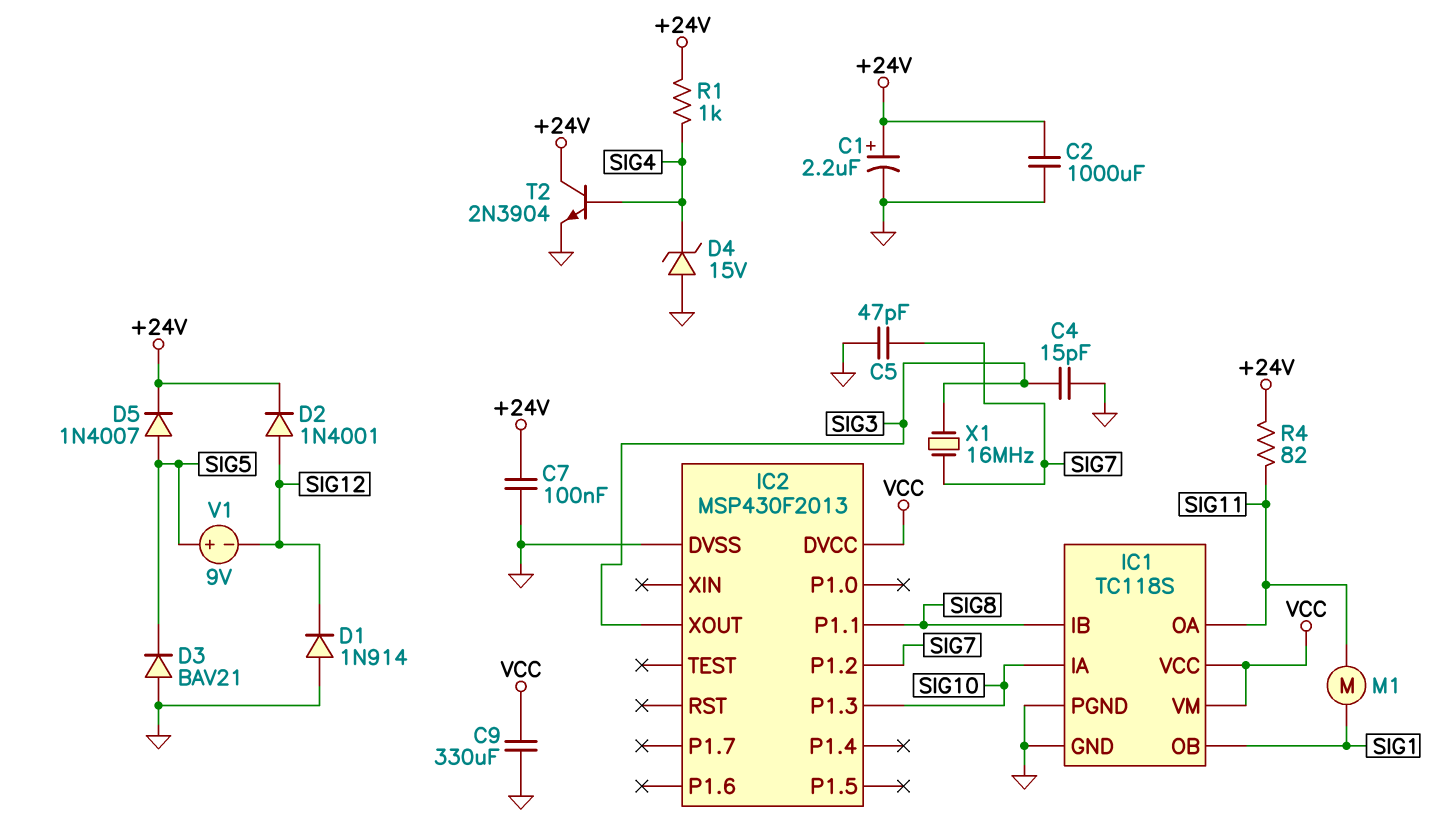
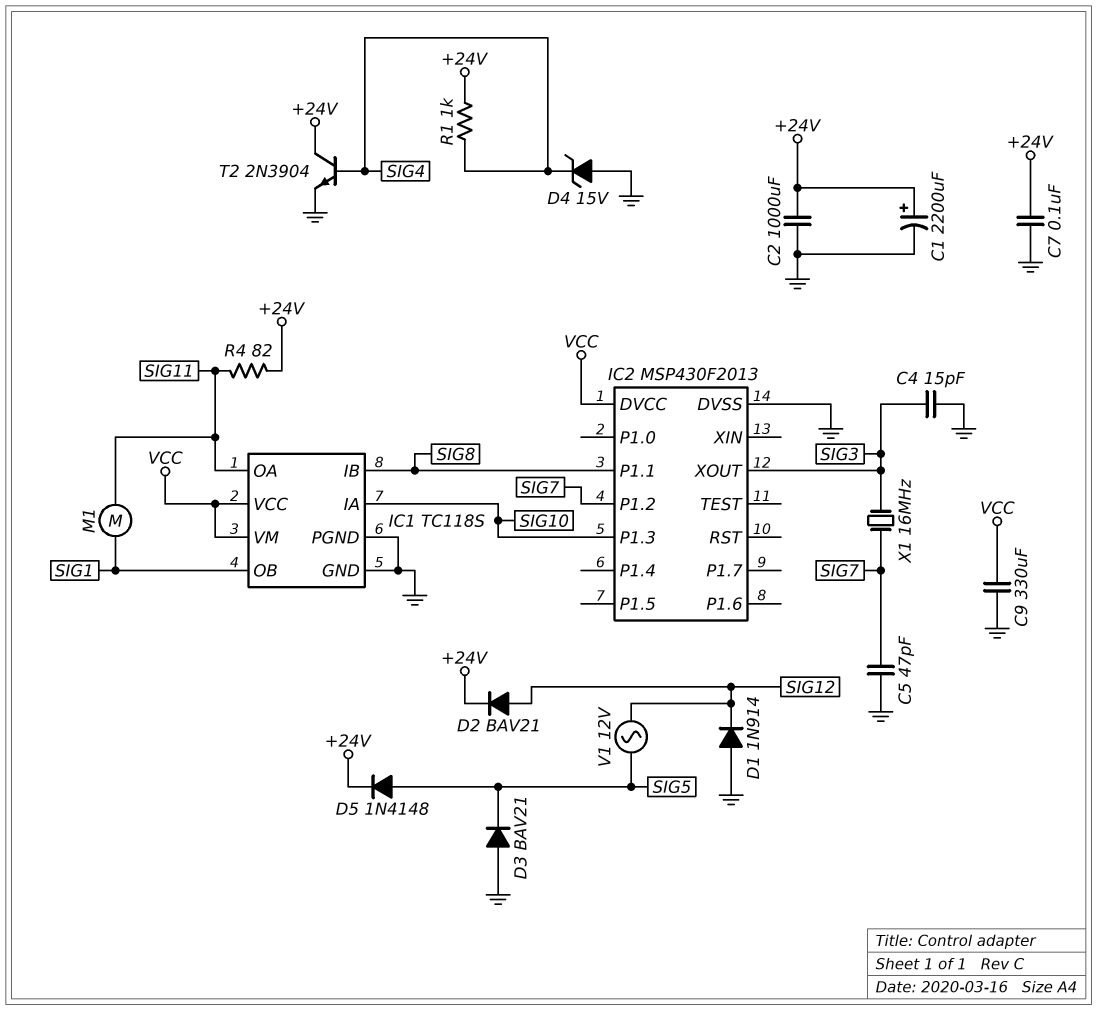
C1: 2.2uF (plus +24V, minus GND) -> 2200uF (plus +24V, minus GND)
D2: diode 1N4001 (A SIG12, K +24V) -> diode BAV21 (A SIG12, K +24V)
D5: diode 1N4007 (A SIG5, K +24V) -> diode 1N4148 (A SIG5, K +24V)
V1: 9V (plus SIG5, minus SIG12) -> AC 12V (SIG5, SIG12)

